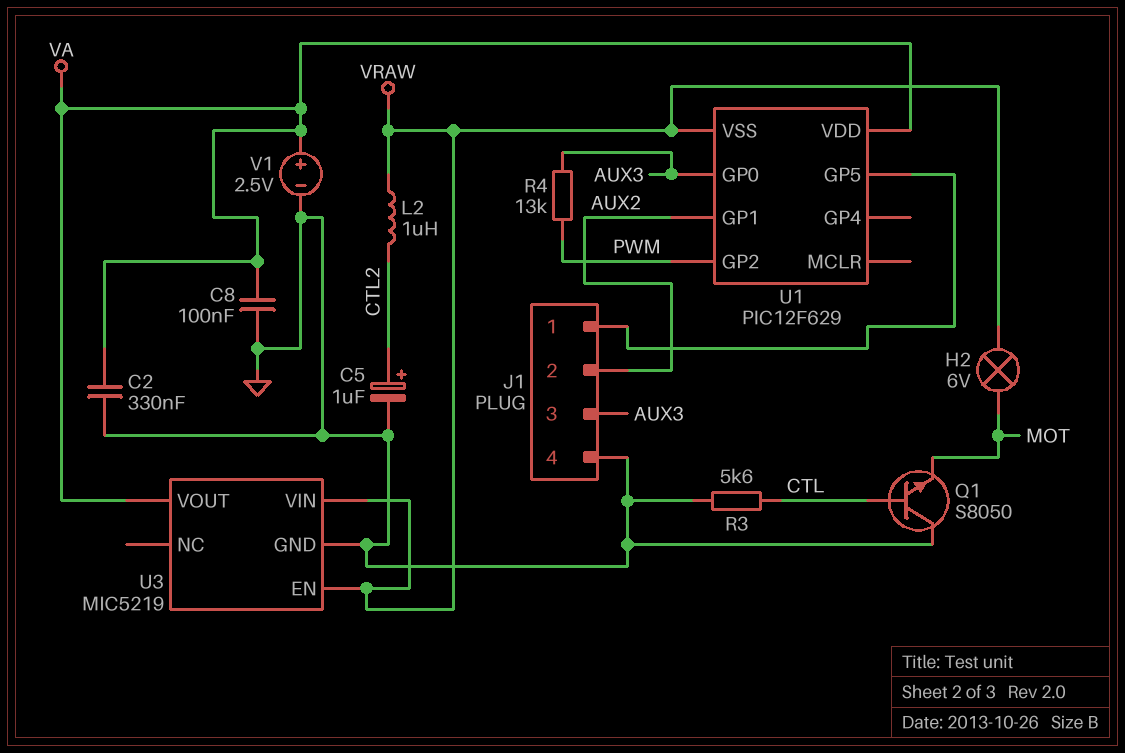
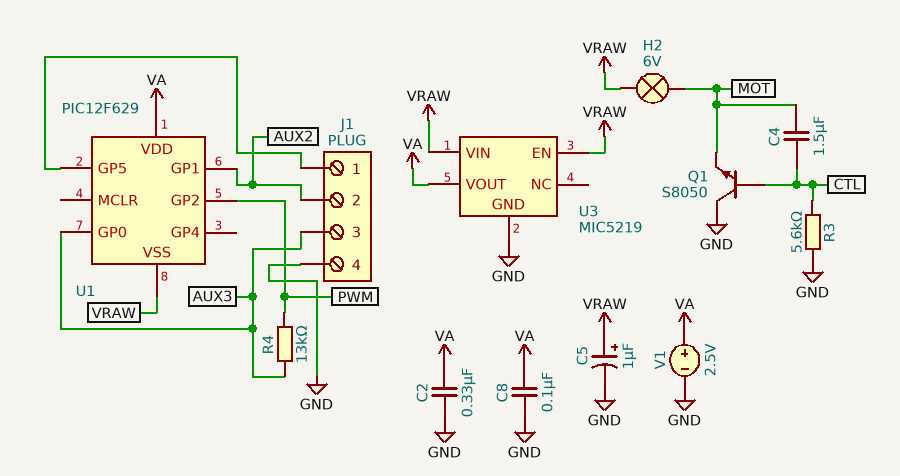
C4: none -> 1.5uF (CTL, MOT)
C5: 1uF (plus CTL2, minus GND) -> 1uF (plus VRAW, minus GND)
L2: 1uH (CTL2, VRAW) -> none

